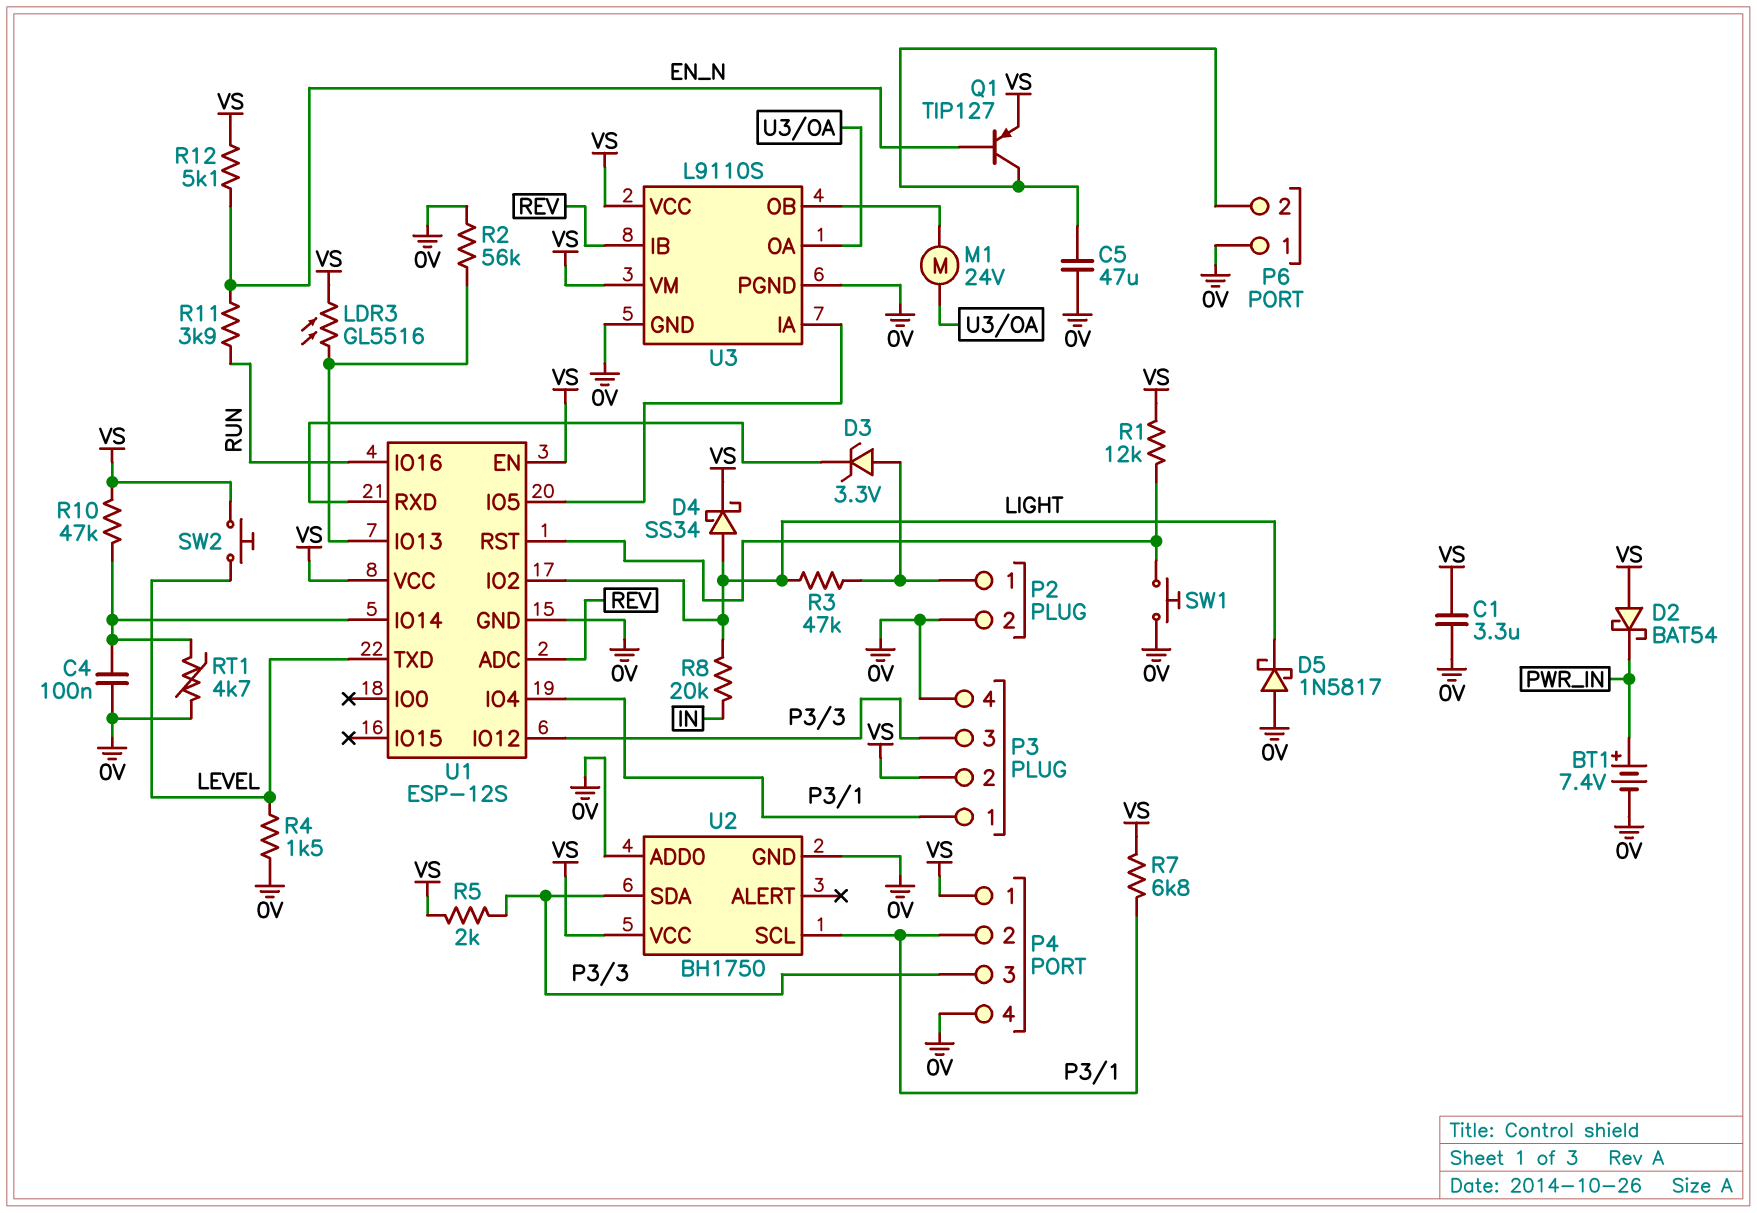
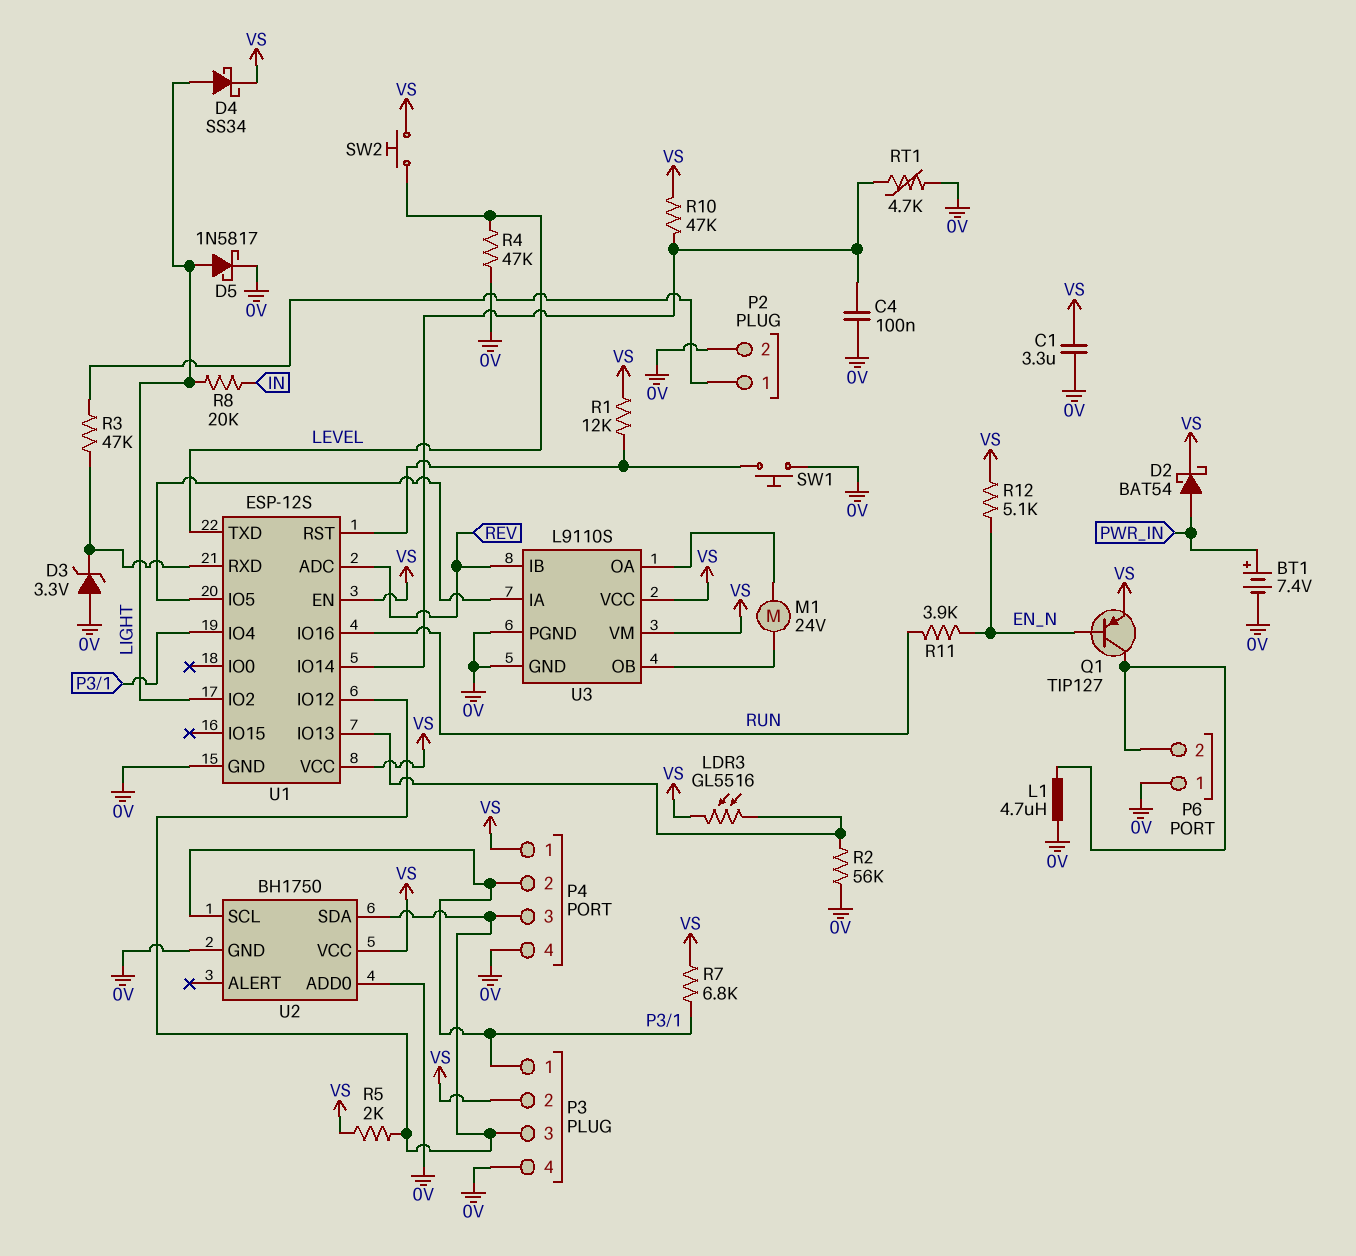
C5: 47uF (0V, P6/2) -> none
D2: schottky BAT54 (A VS, K PWR_IN) -> schottky BAT54 (A PWR_IN, K VS)
D3: zener 3.3V (A P2/1, K U1/RXD) -> zener 3.3V (A 0V, K U1/RXD)
D5: schottky 1N5817 (A 0V, K LIGHT) -> schottky 1N5817 (A LIGHT, K 0V)
L1: none -> 4.7uH (0V, P6/2)
R3: 47k (LIGHT, P2/1) -> 47k (P2/1, U1/RXD)
R4: 1.5k (0V, LEVEL) -> 47k (0V, LEVEL)

